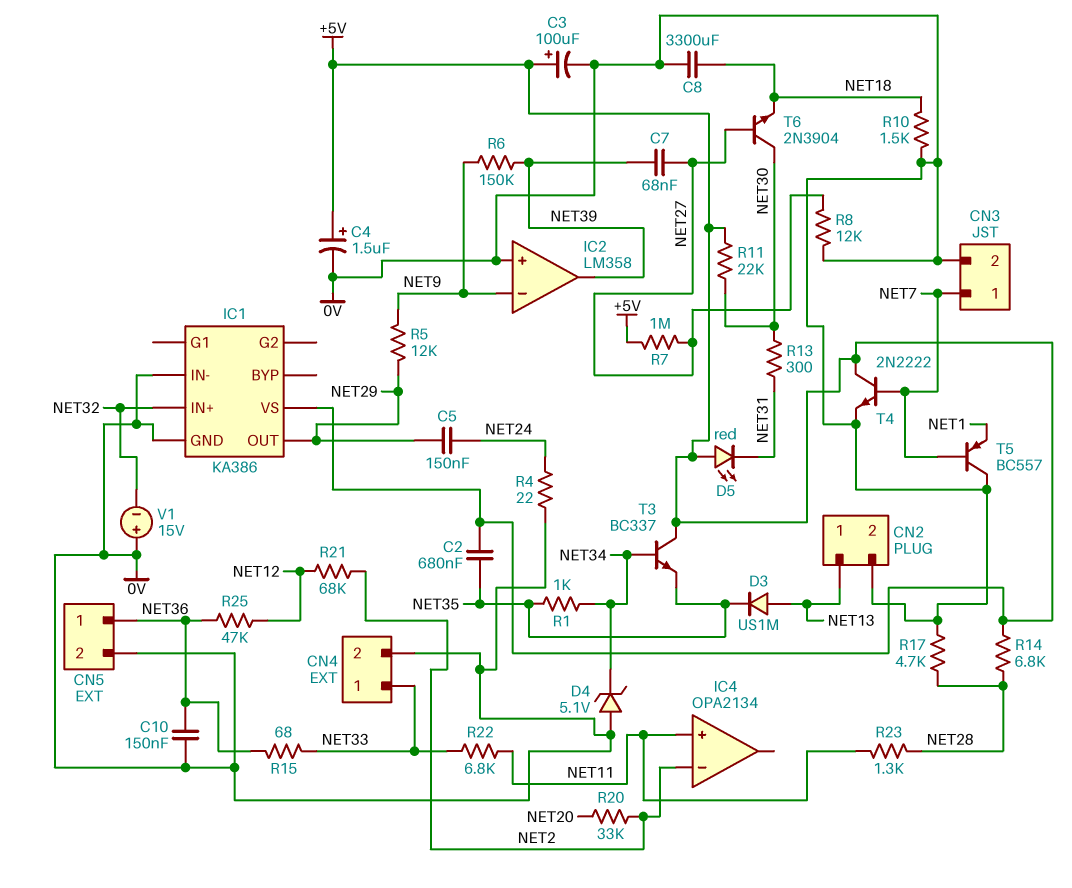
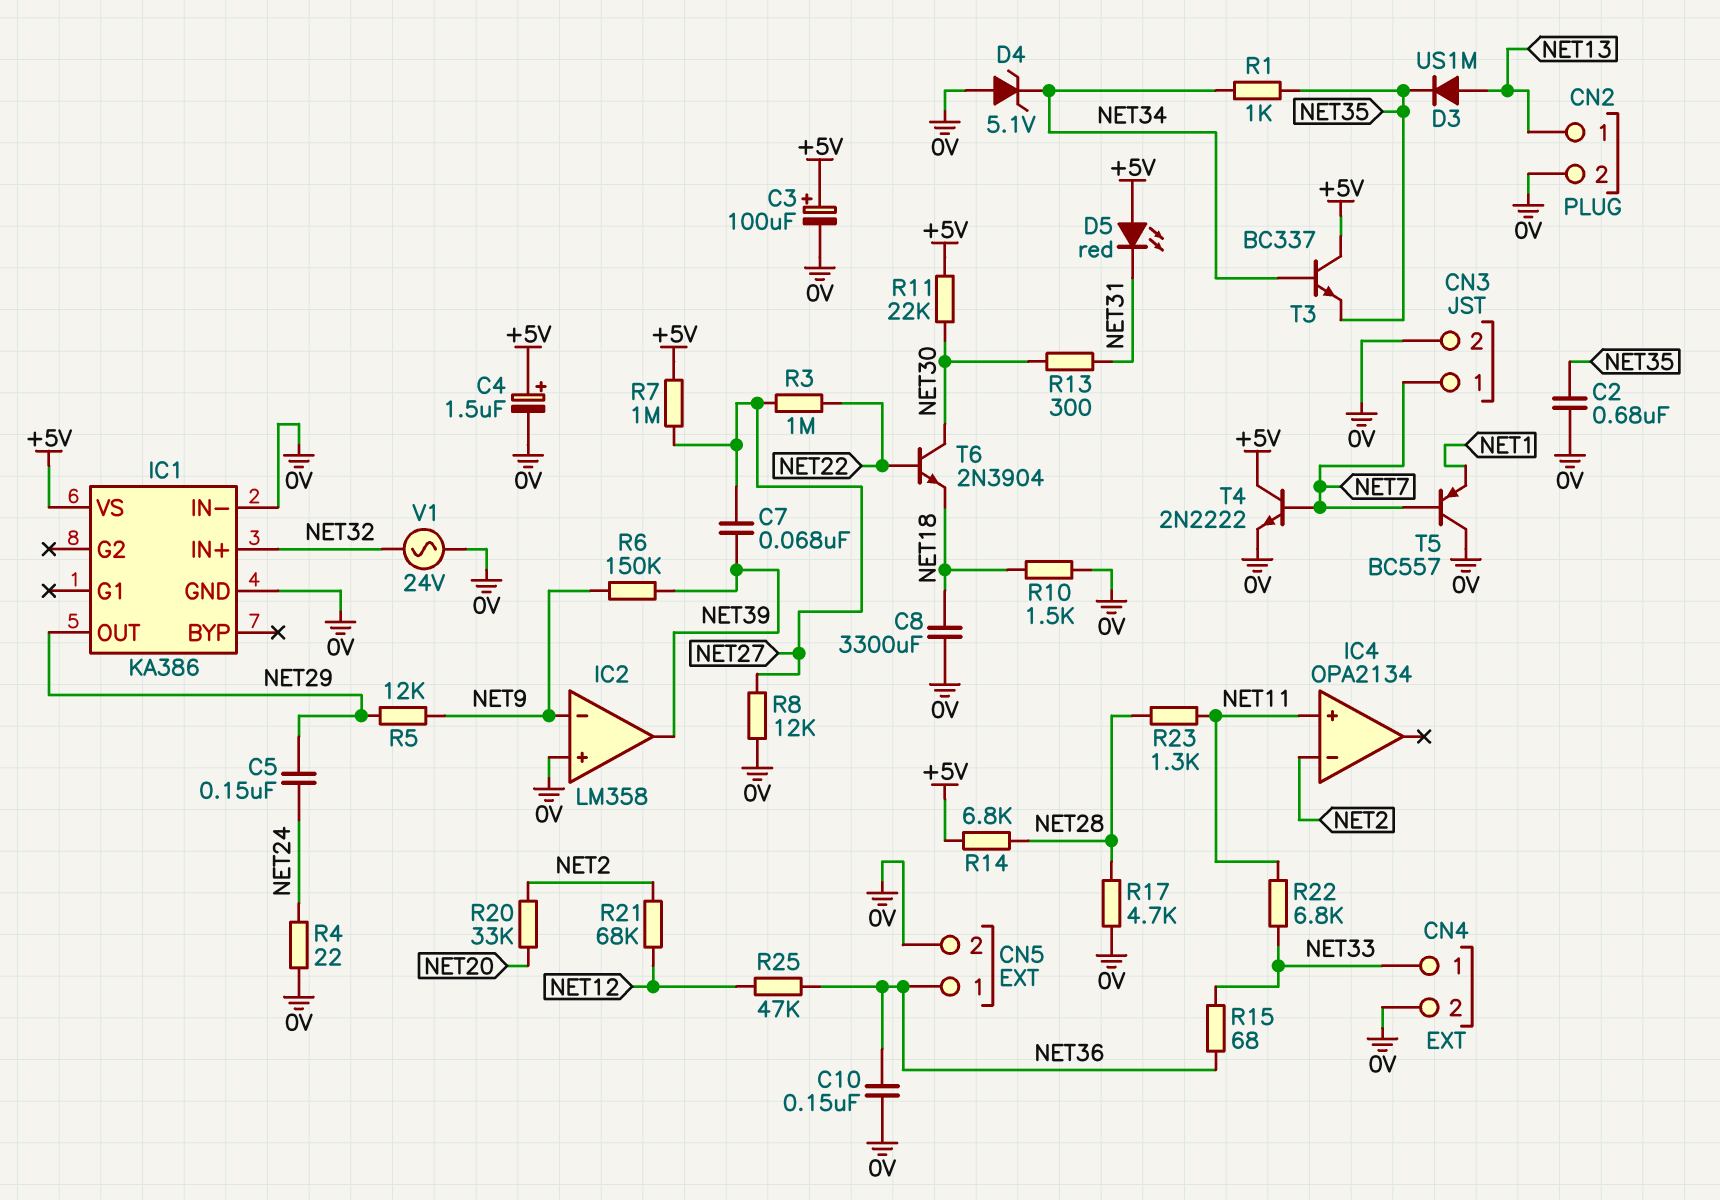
C2: 680nF (+5V, NET35) -> 680nF (0V, NET35)
R3: none -> 1M (NET22, NET27)
T6: NPN 2N3904 (B NET27, C NET30, E NET18) -> NPN 2N3904 (B NET22, C NET30, E NET18)
V1: 15V (plus 0V, minus NET32) -> AC 24V (0V, NET32)

